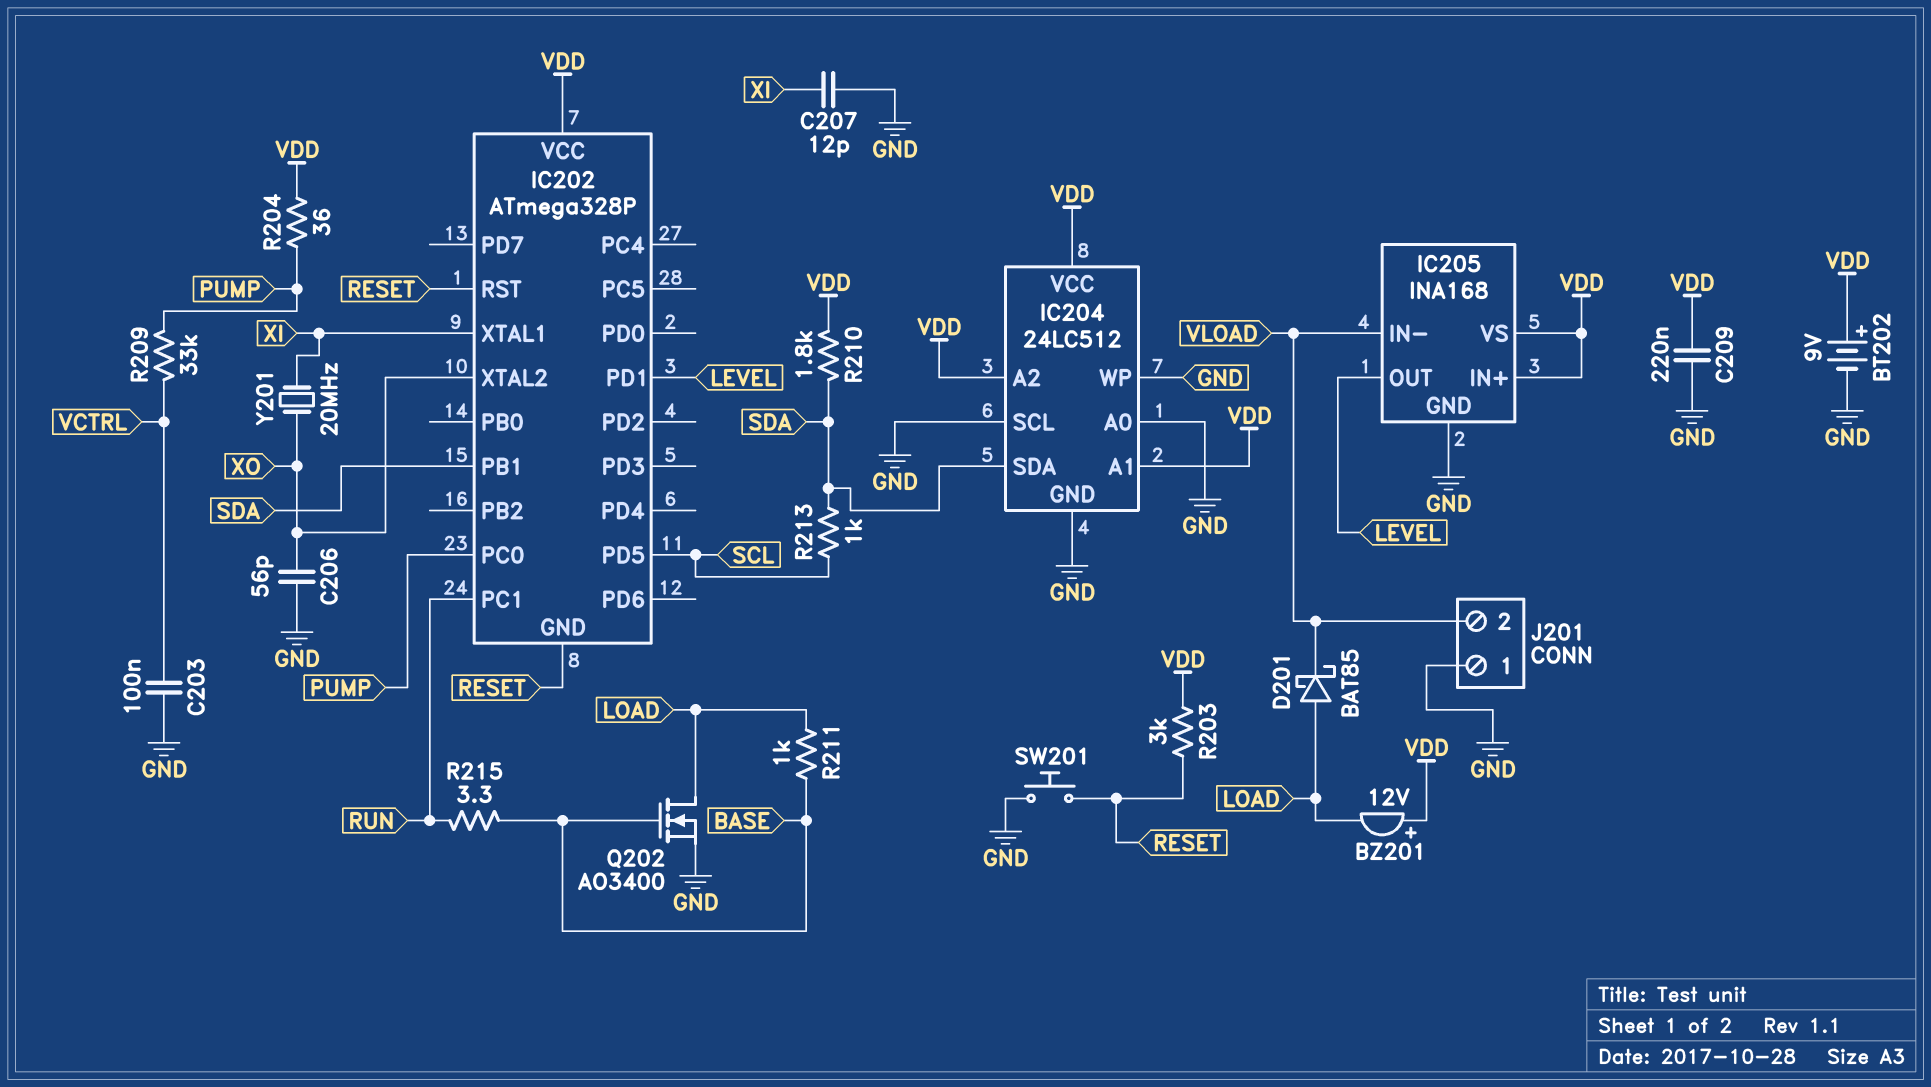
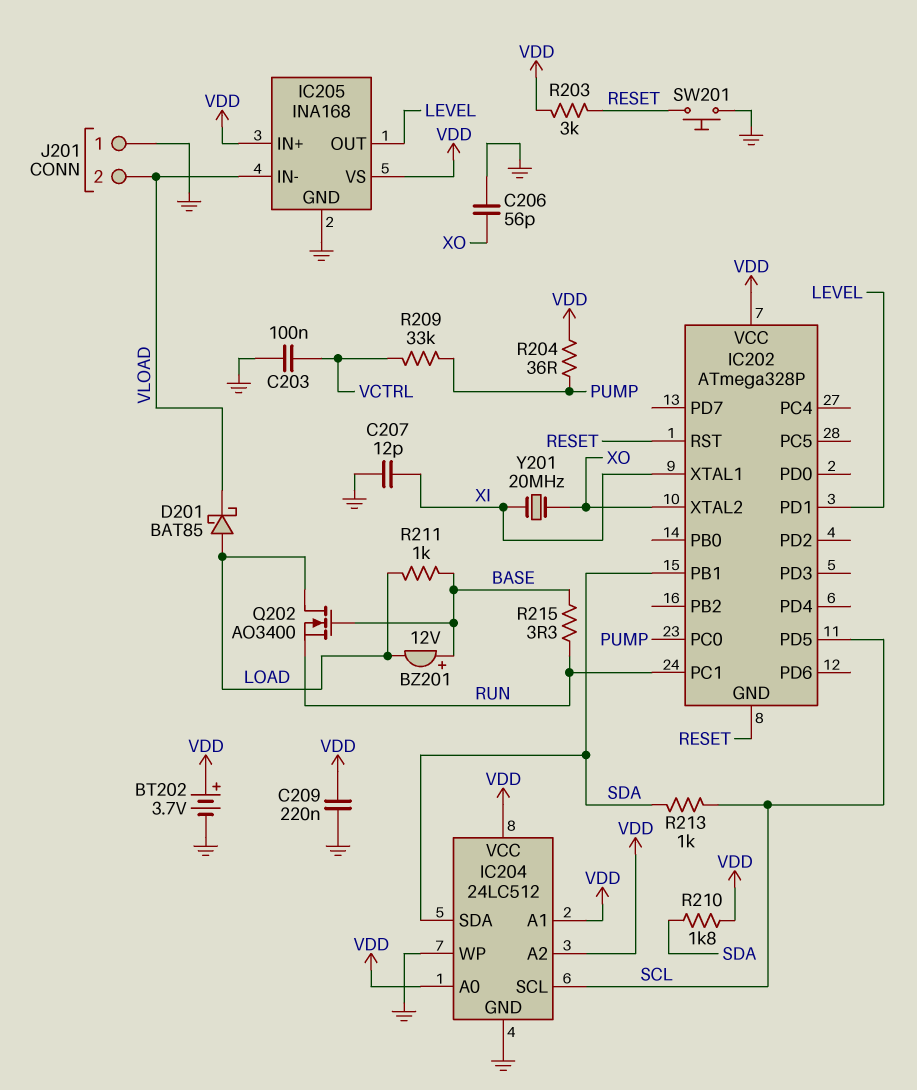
BT202: 9V (plus VDD, minus GND) -> 3.7V (plus VDD, minus GND)
BZ201: buzzer 12V (plus VDD, minus LOAD) -> buzzer 12V (plus BASE, minus LOAD)
IC204 pin A0: GND -> VDD
IC204 pin SCL: GND -> SCL
Q202: NMOS AO3400 (G BASE, D LOAD, S GND) -> NMOS AO3400 (G BASE, D LOAD, S RUN)

